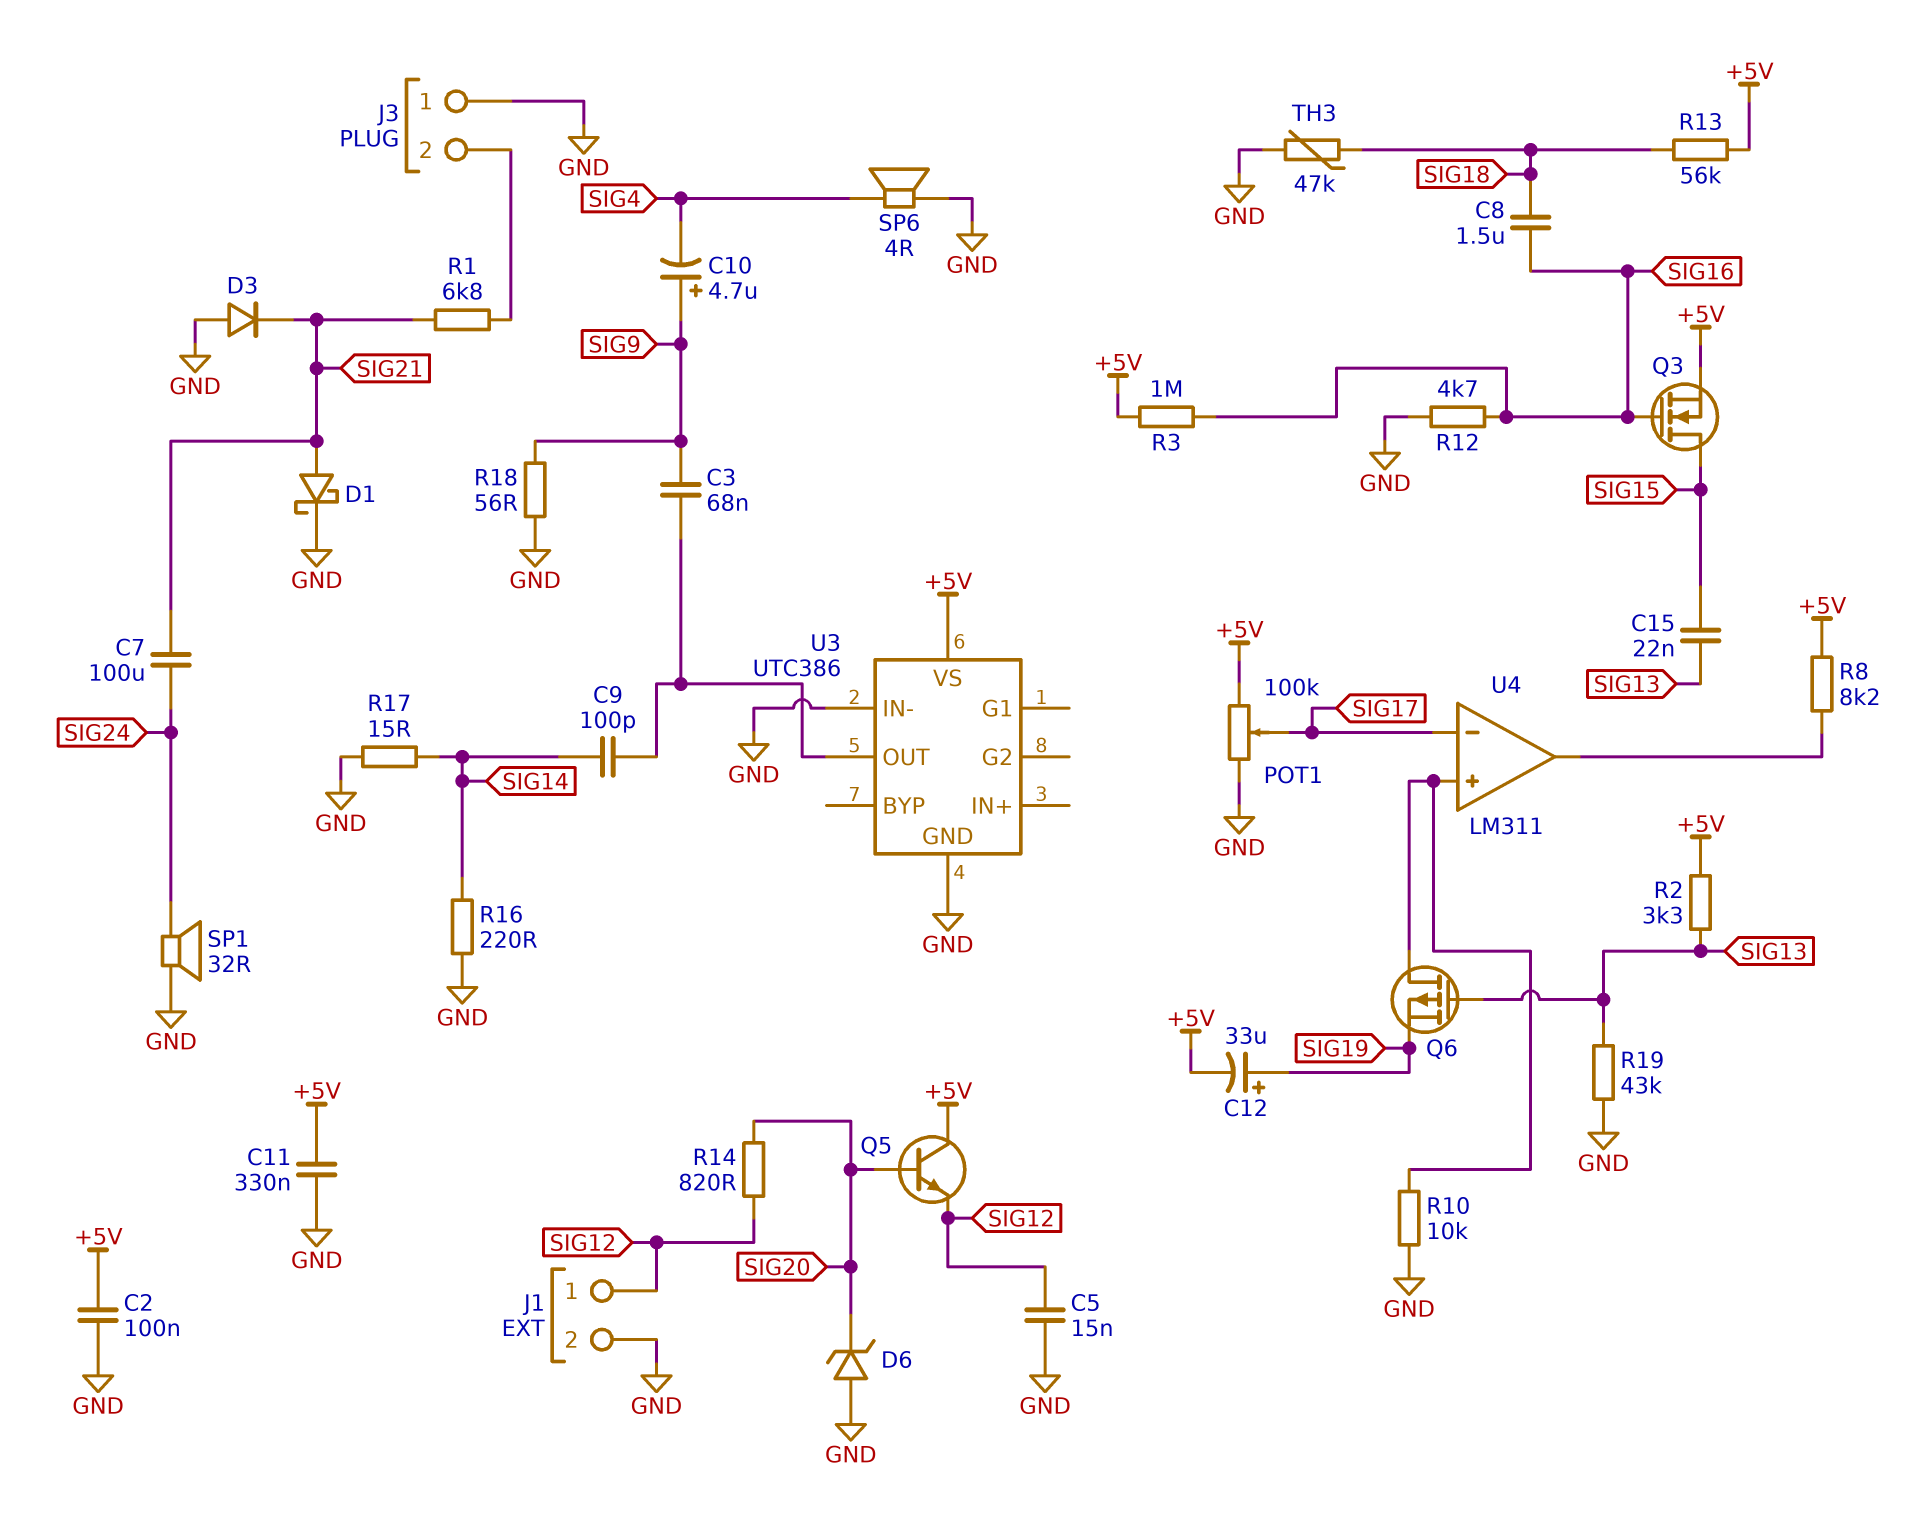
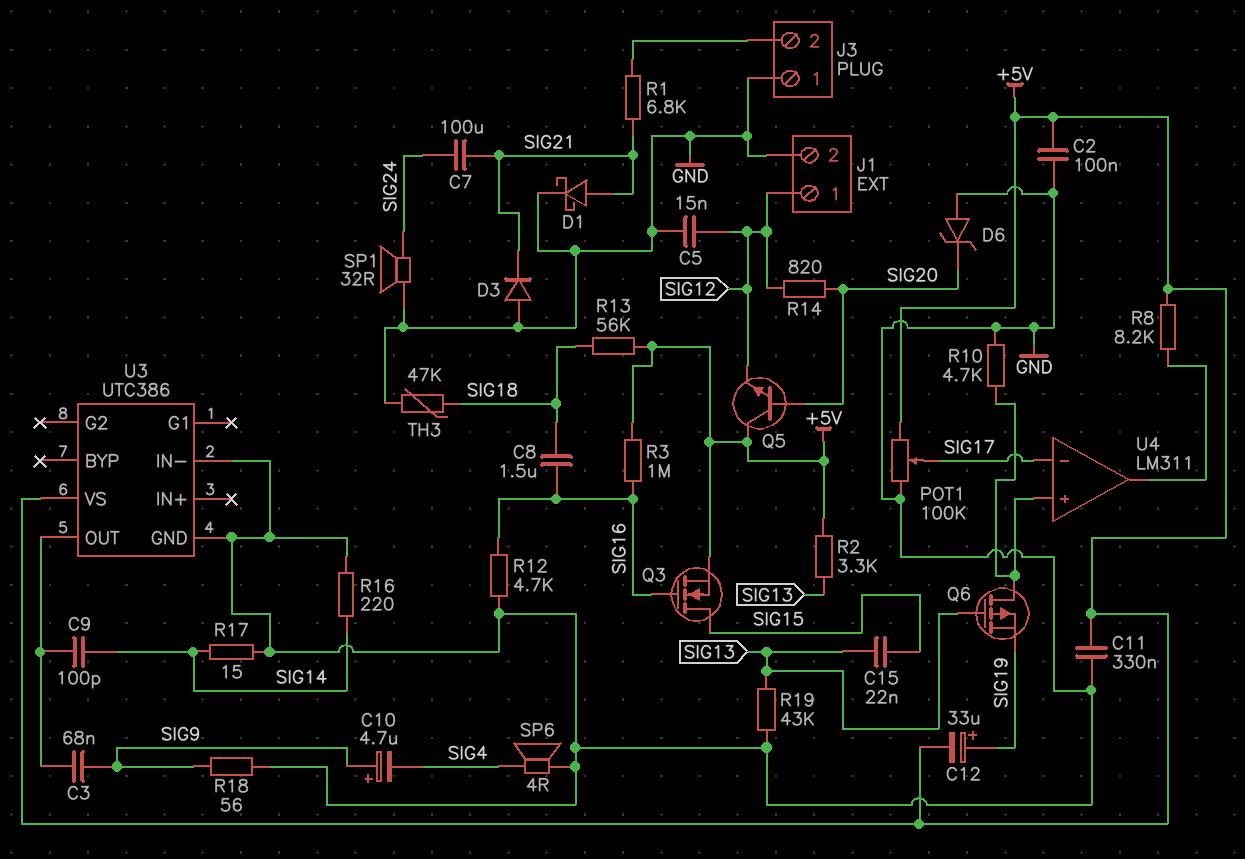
R10: 10k (GND, U4/in+) -> 4.7k (GND, U4/in+)

